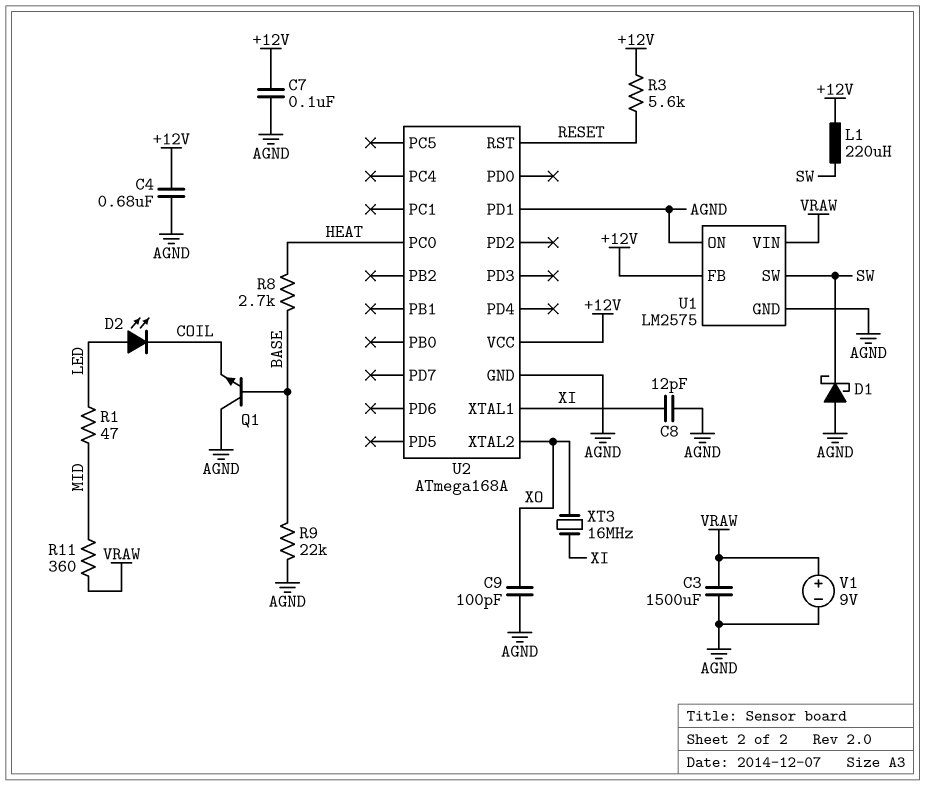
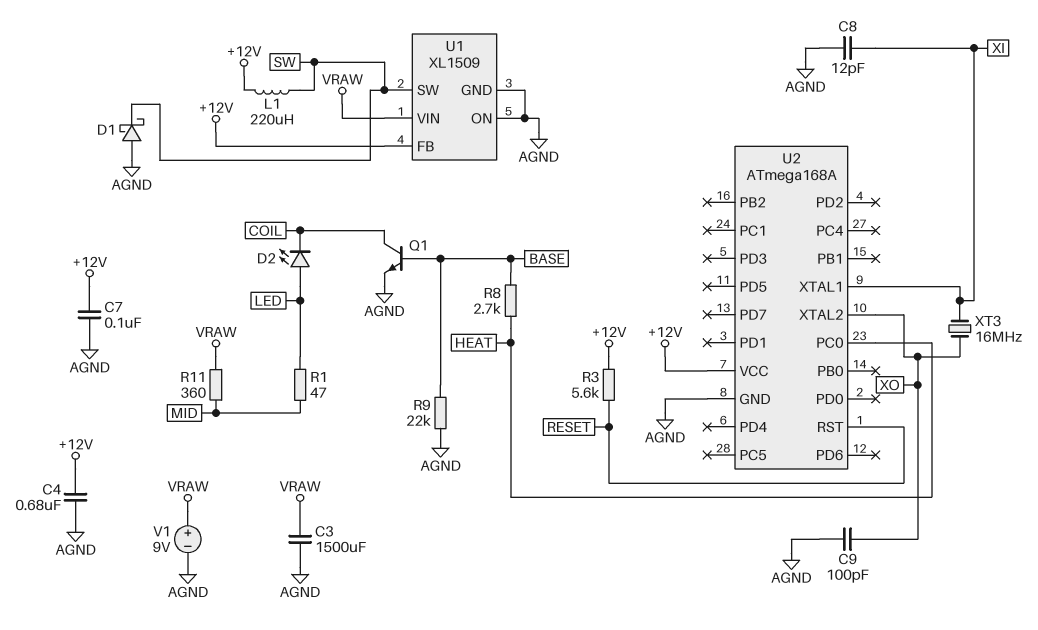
Q1: NPN (B BASE, C AGND, E COIL) -> NPN (B BASE, C COIL, E AGND)
U1: LM2575 -> XL1509
U2 pin PD1: AGND -> none

